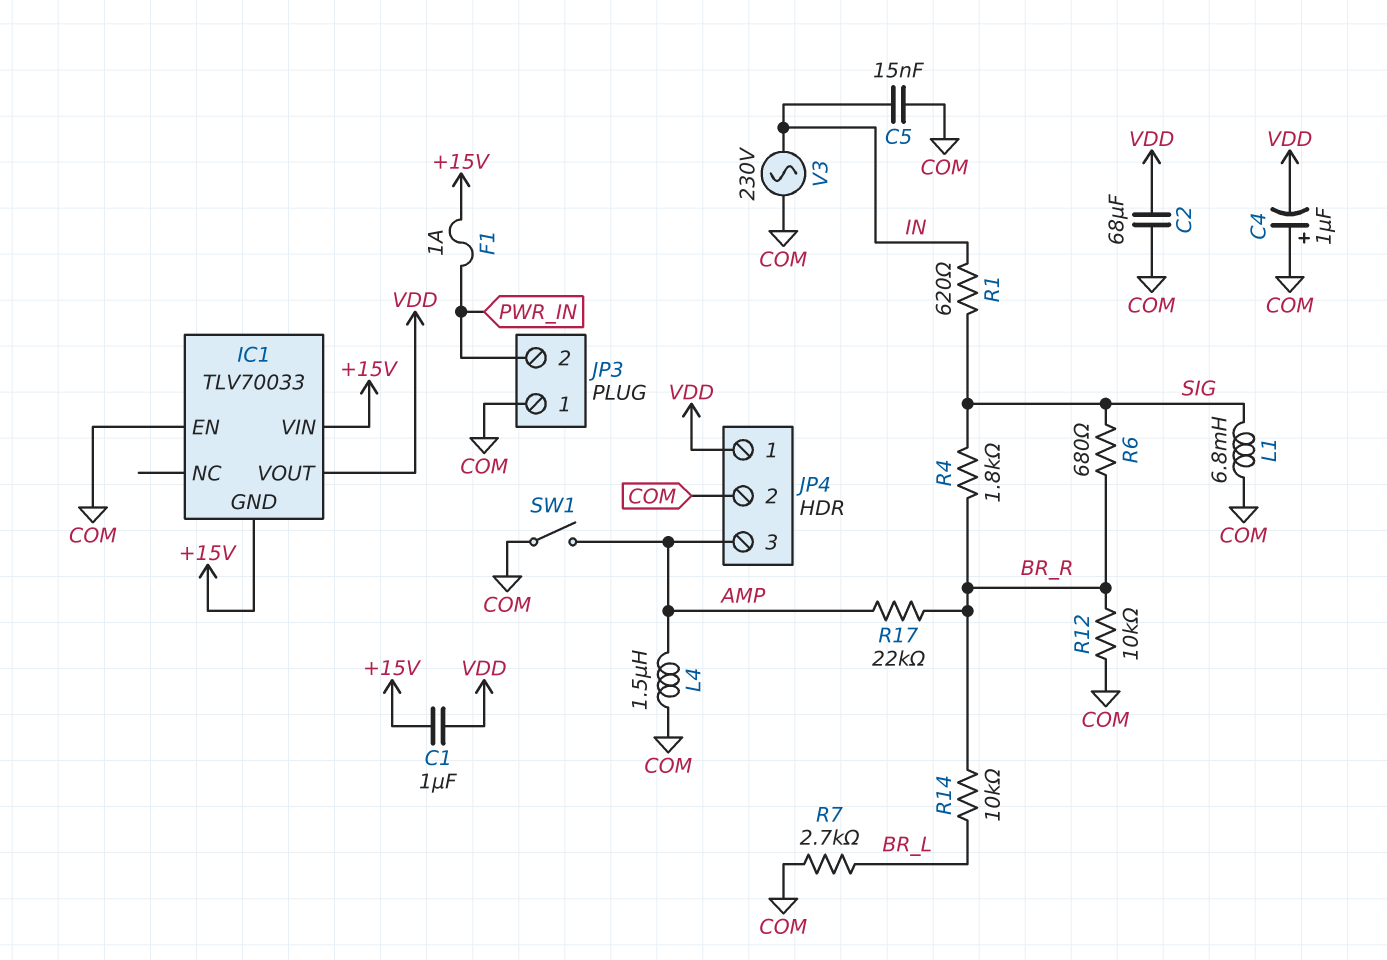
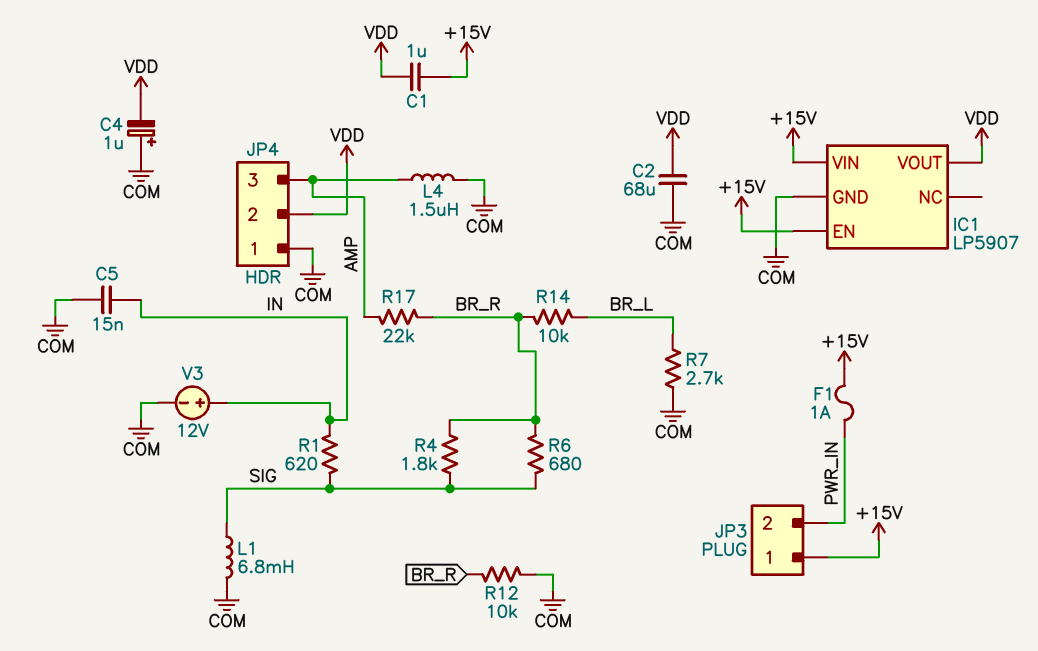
IC1: TLV70033 -> LP5907
IC1 pin EN: COM -> +15V
IC1 pin GND: +15V -> COM
JP3 pin 1: COM -> +15V
JP4 pin 1: VDD -> COM
JP4 pin 2: COM -> VDD
SW1: switch (AMP, COM) -> none
V3: AC 230V (COM, IN) -> 12V (plus IN, minus COM)

